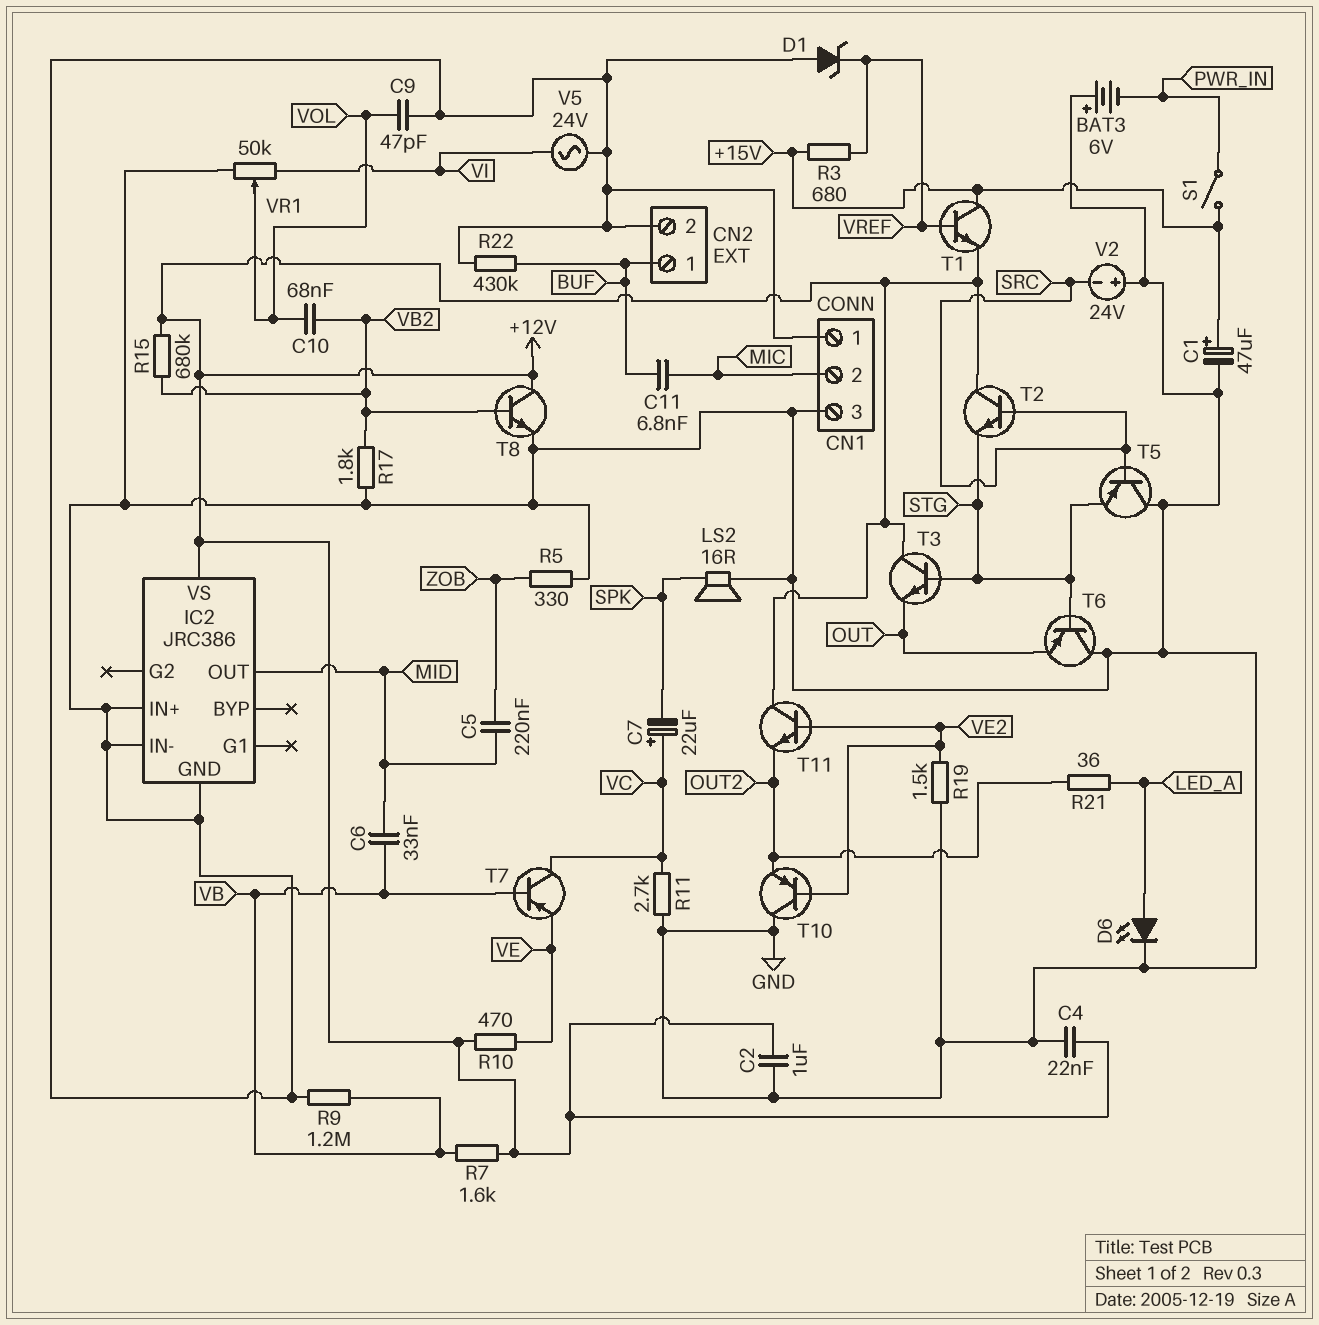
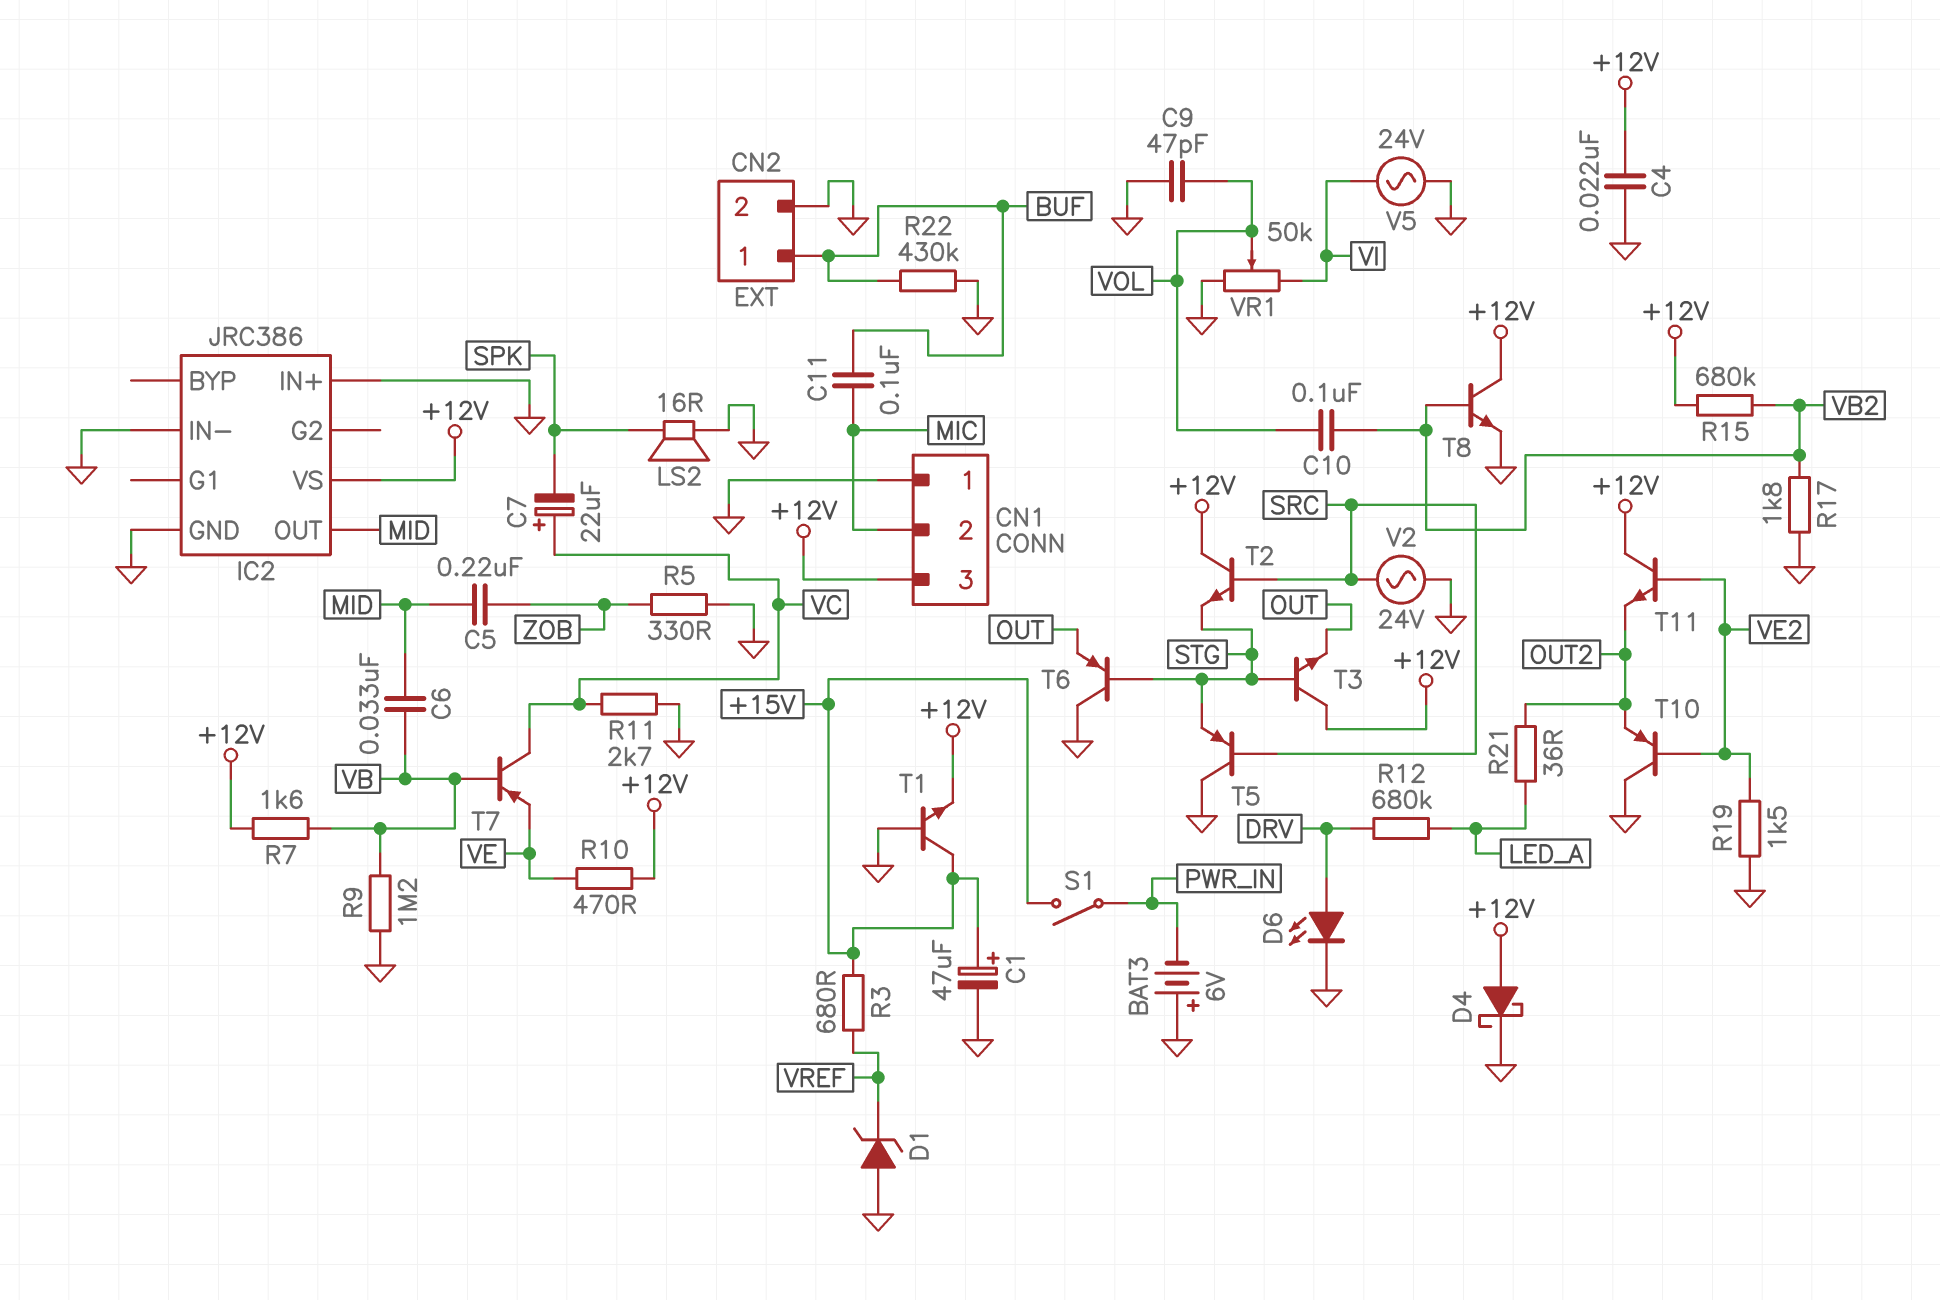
C2: 1uF (+12V, GND) -> none
C10: 68nF (VB2, VOL) -> 100nF (VB2, VOL)
C11: 6.8nF (BUF, MIC) -> 100nF (BUF, MIC)
CN1 pin 3: GND -> +12V
D4: none -> schottky (A +12V, K GND)
D6: LED (A LED_A, K GND) -> LED (A DRV, K GND)
R12: none -> 680k (DRV, LED_A)
T1: NPN (B VREF, C +15V, E +12V) -> NPN (B GND, C +15V, E +12V)
V2: 24V (plus GND, minus SRC) -> AC 24V (GND, SRC)

